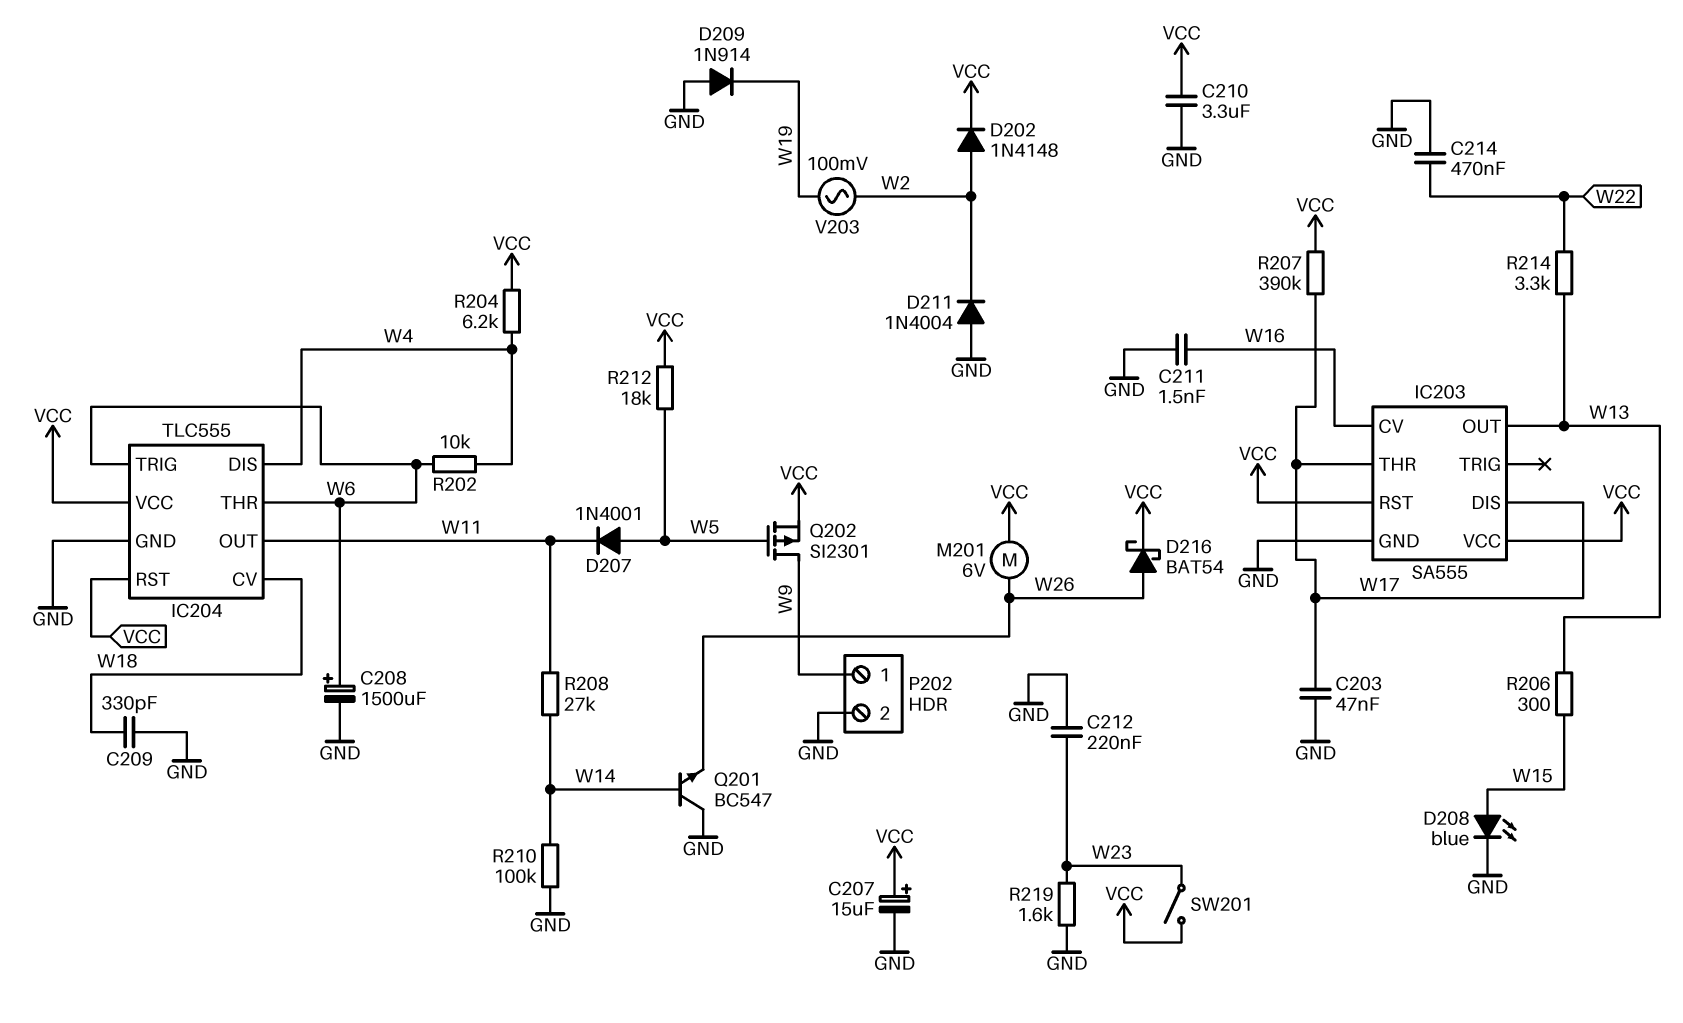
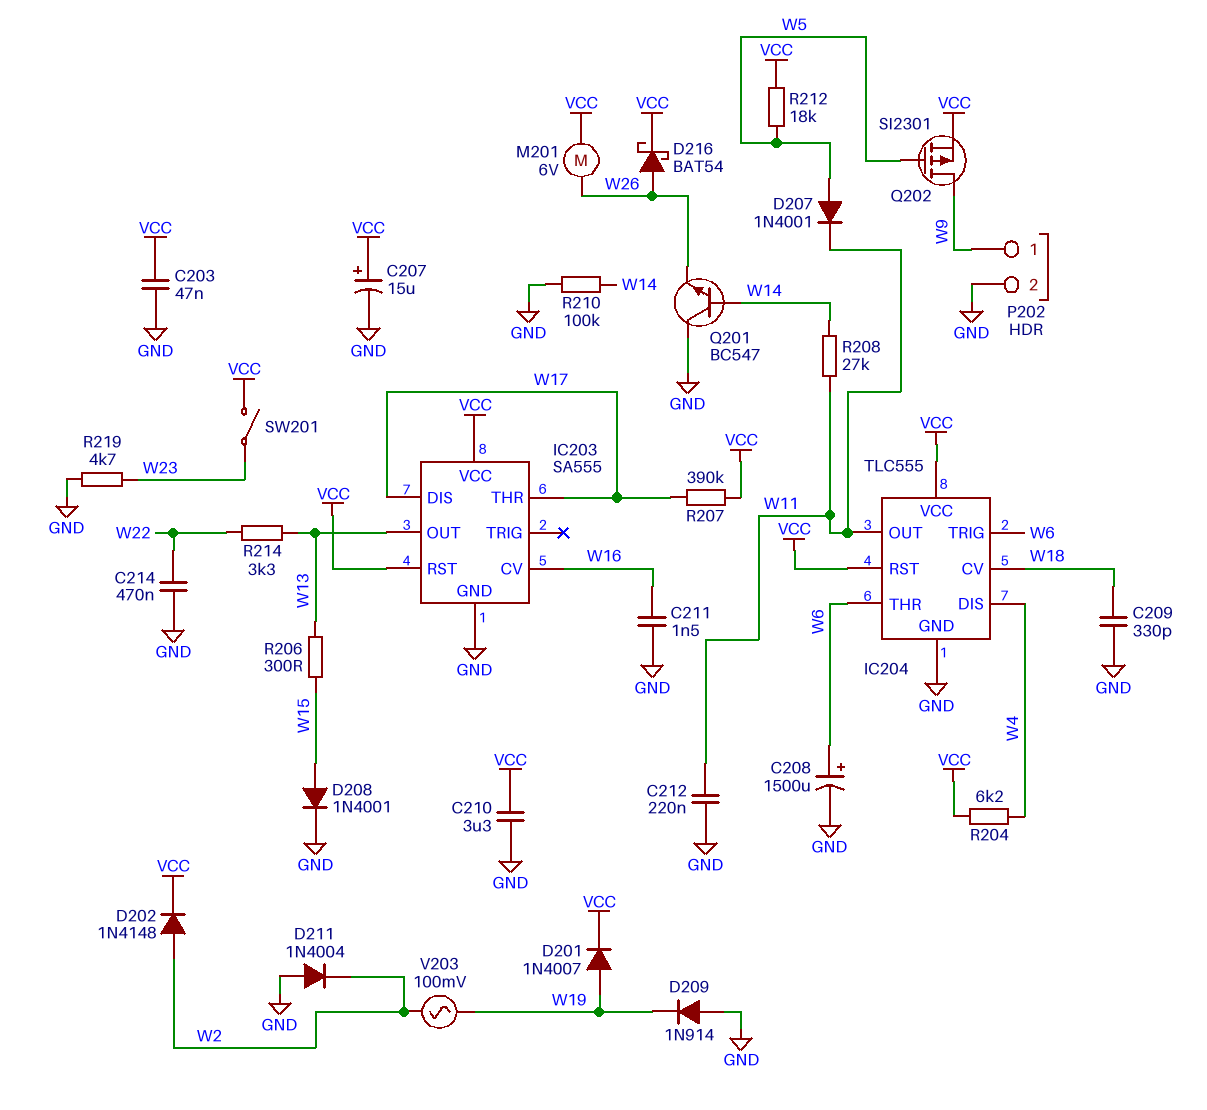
C203: 47nF (GND, W17) -> 47nF (GND, VCC)
C212: 220nF (GND, W23) -> 220nF (GND, W11)
D201: none -> diode 1N4007 (A W19, K VCC)
D208: LED blue (A W15, K GND) -> diode 1N4001 (A W15, K GND)
R202: 10k (W4, W6) -> none
R219: 1.6k (GND, W23) -> 4.7k (GND, W23)

